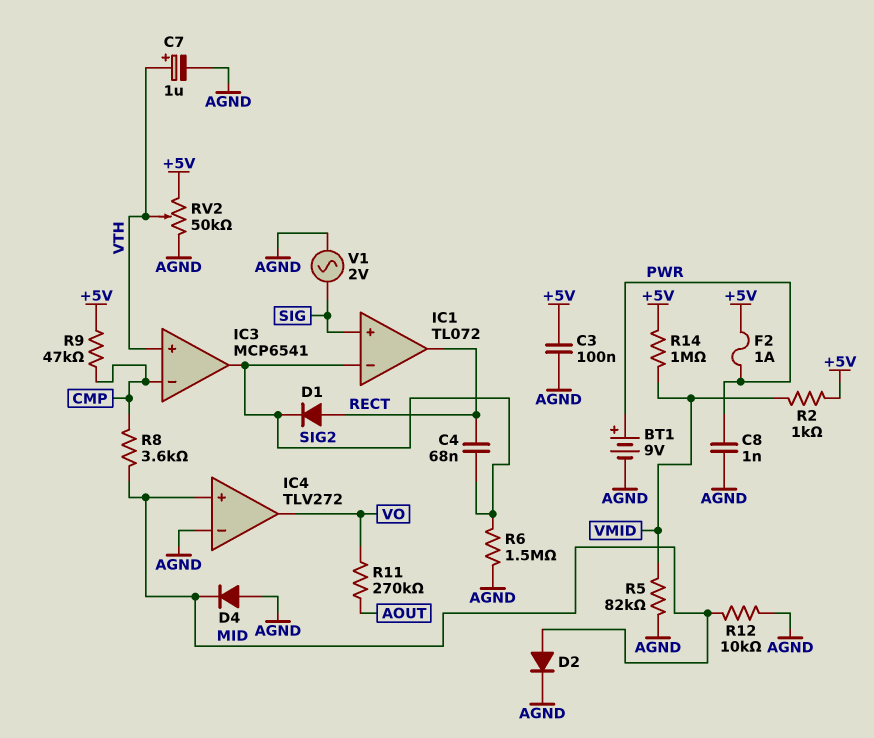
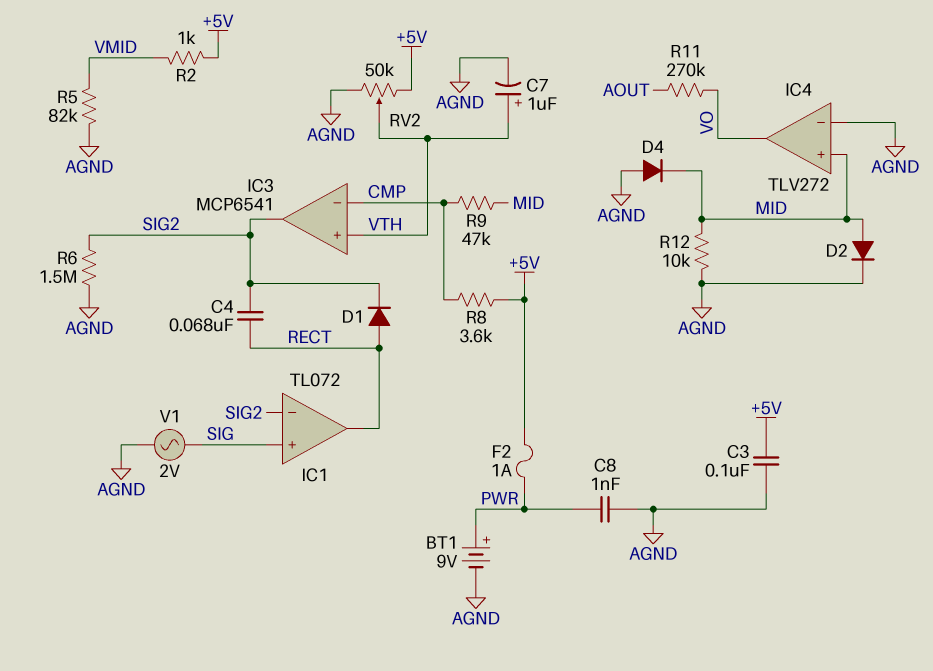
R8: 3.6k (CMP, MID) -> 3.6k (+5V, CMP)
R9: 47k (+5V, CMP) -> 47k (CMP, MID)
R14: 1M (+5V, VMID) -> none

